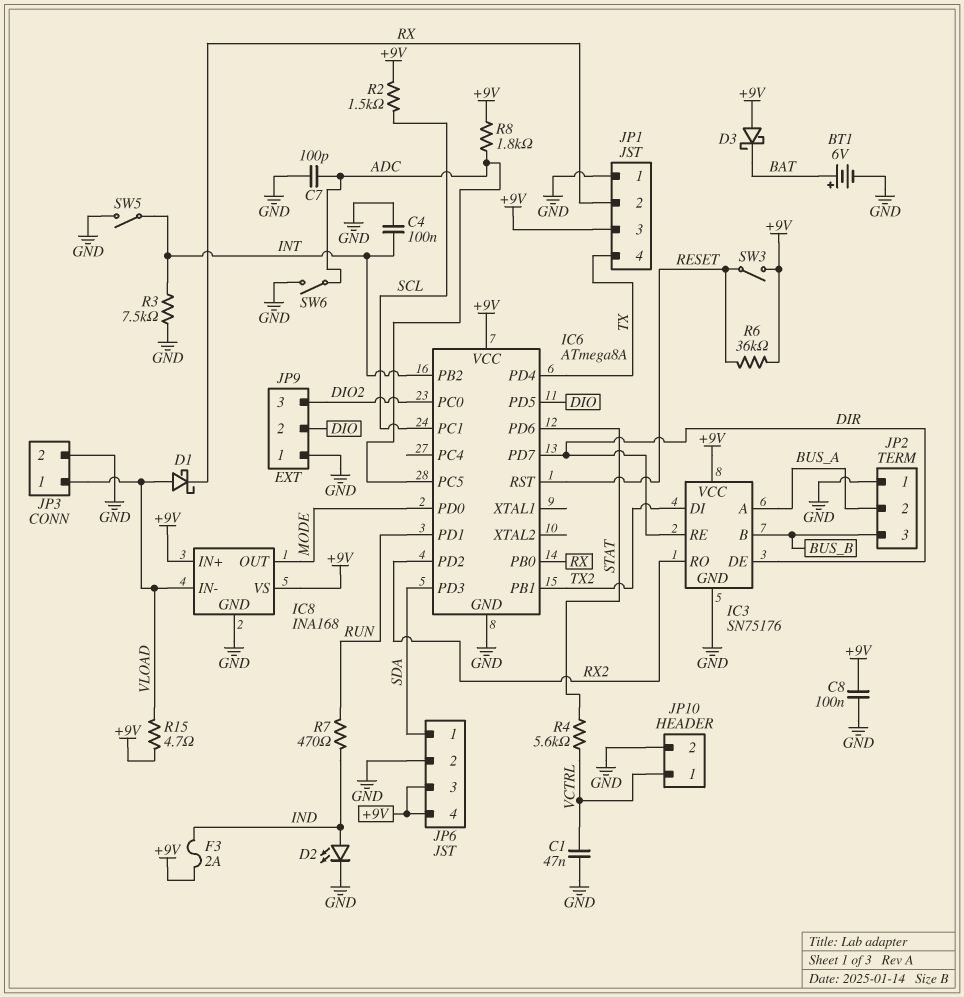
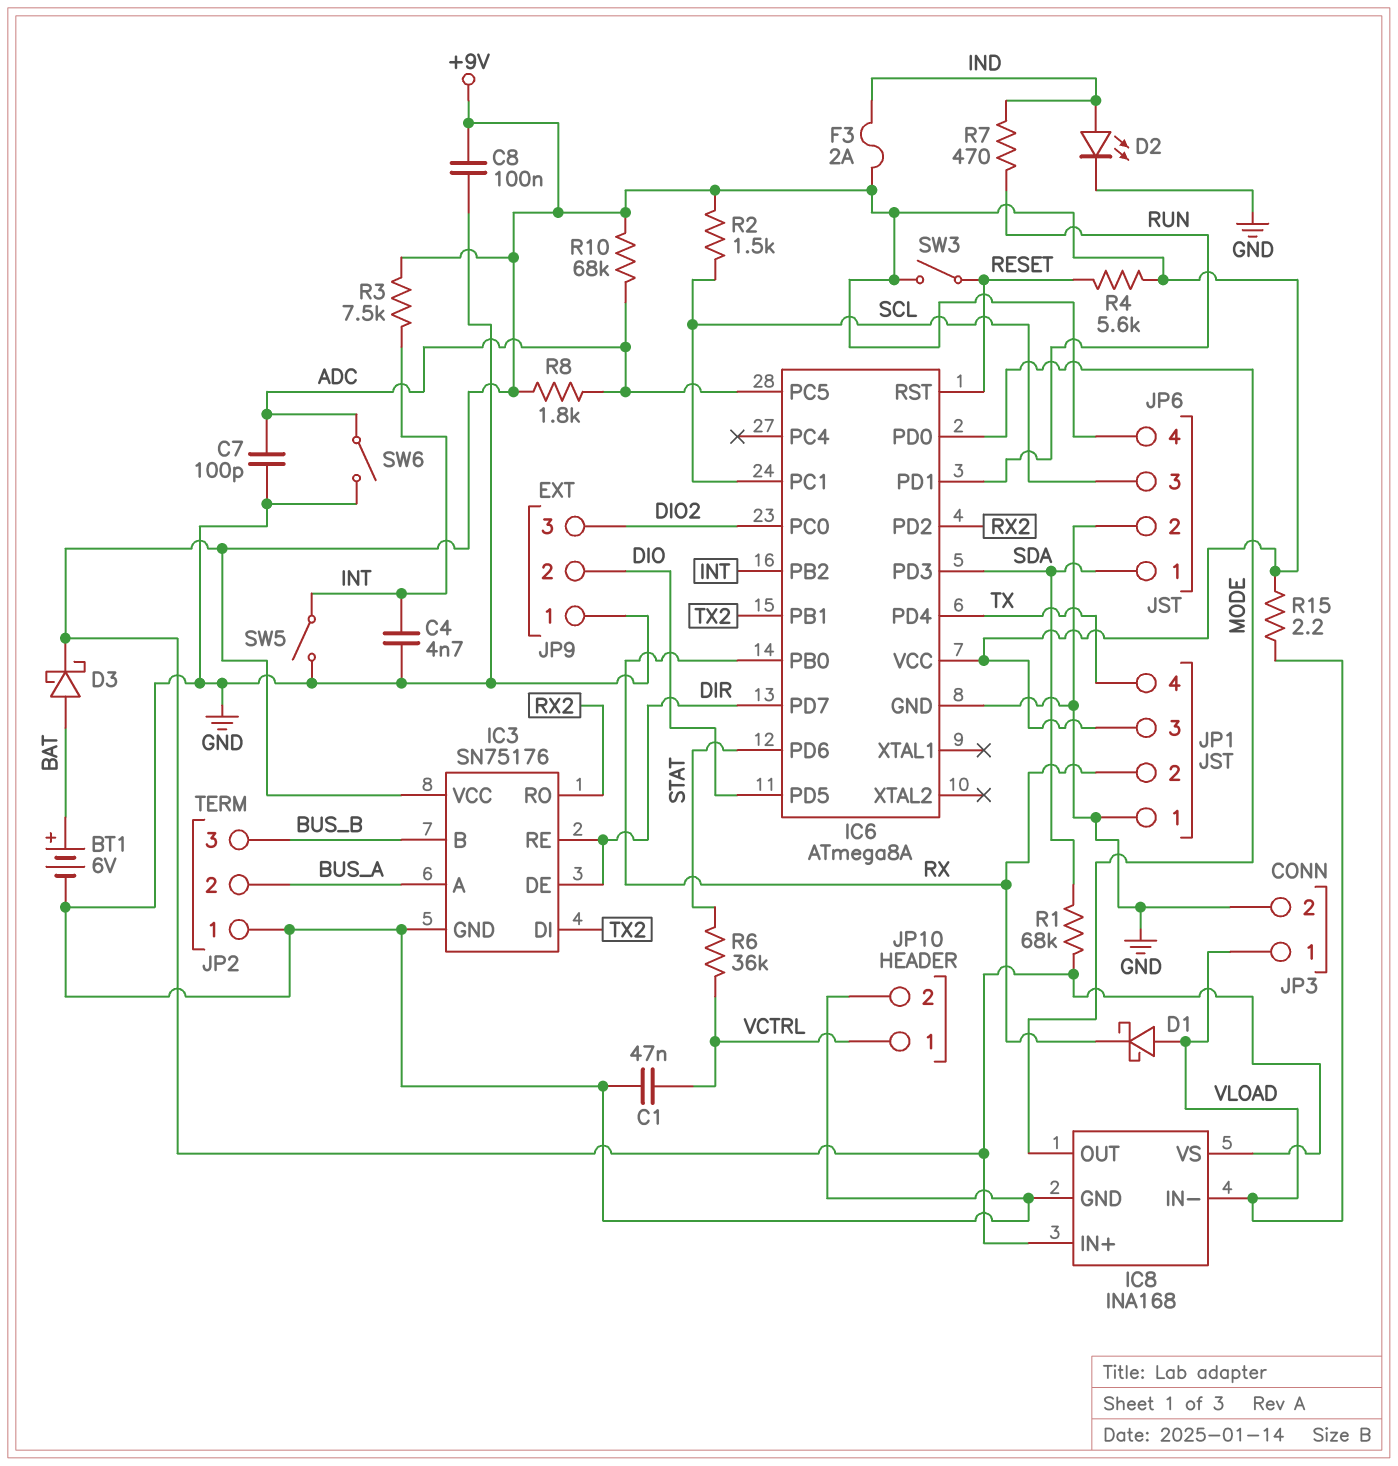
C4: 100nF (GND, INT) -> 4.7nF (GND, INT)
D3: schottky (A +9V, K BAT) -> schottky (A BAT, K +9V)
JP6 pin 3: +9V -> SCL
R1: none -> 68k (+9V, SDA)
R3: 7.5k (GND, INT) -> 7.5k (+9V, INT)
R4: 5.6k (STAT, VCTRL) -> 5.6k (+9V, RESET)
R6: 36k (+9V, RESET) -> 36k (STAT, VCTRL)
R10: none -> 68k (+9V, ADC)
R15: 4.7 (+9V, VLOAD) -> 2.2 (+9V, VLOAD)

